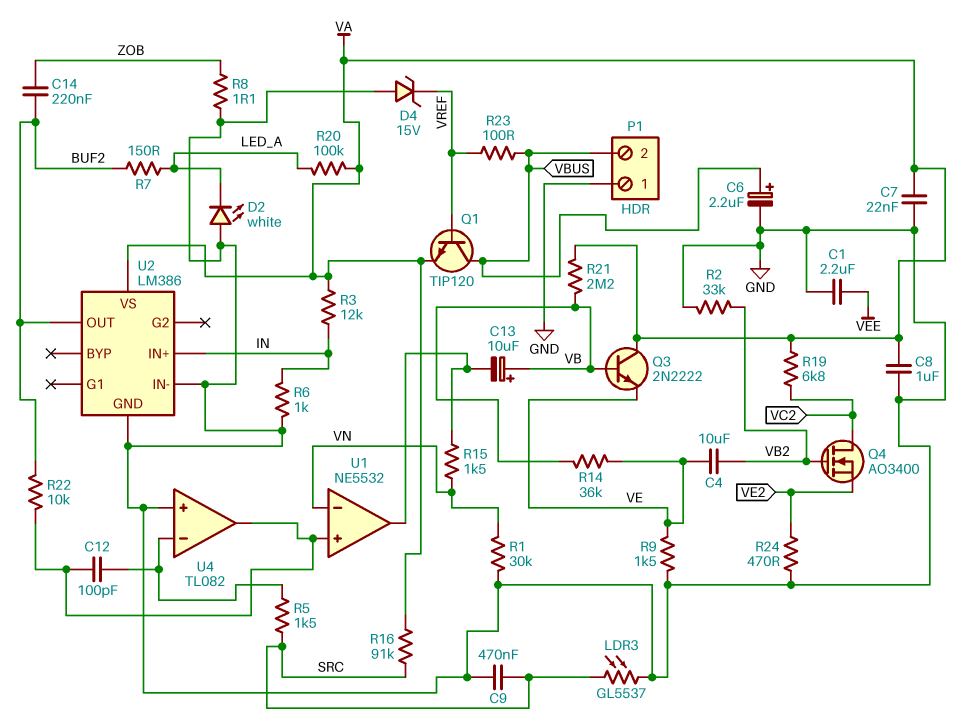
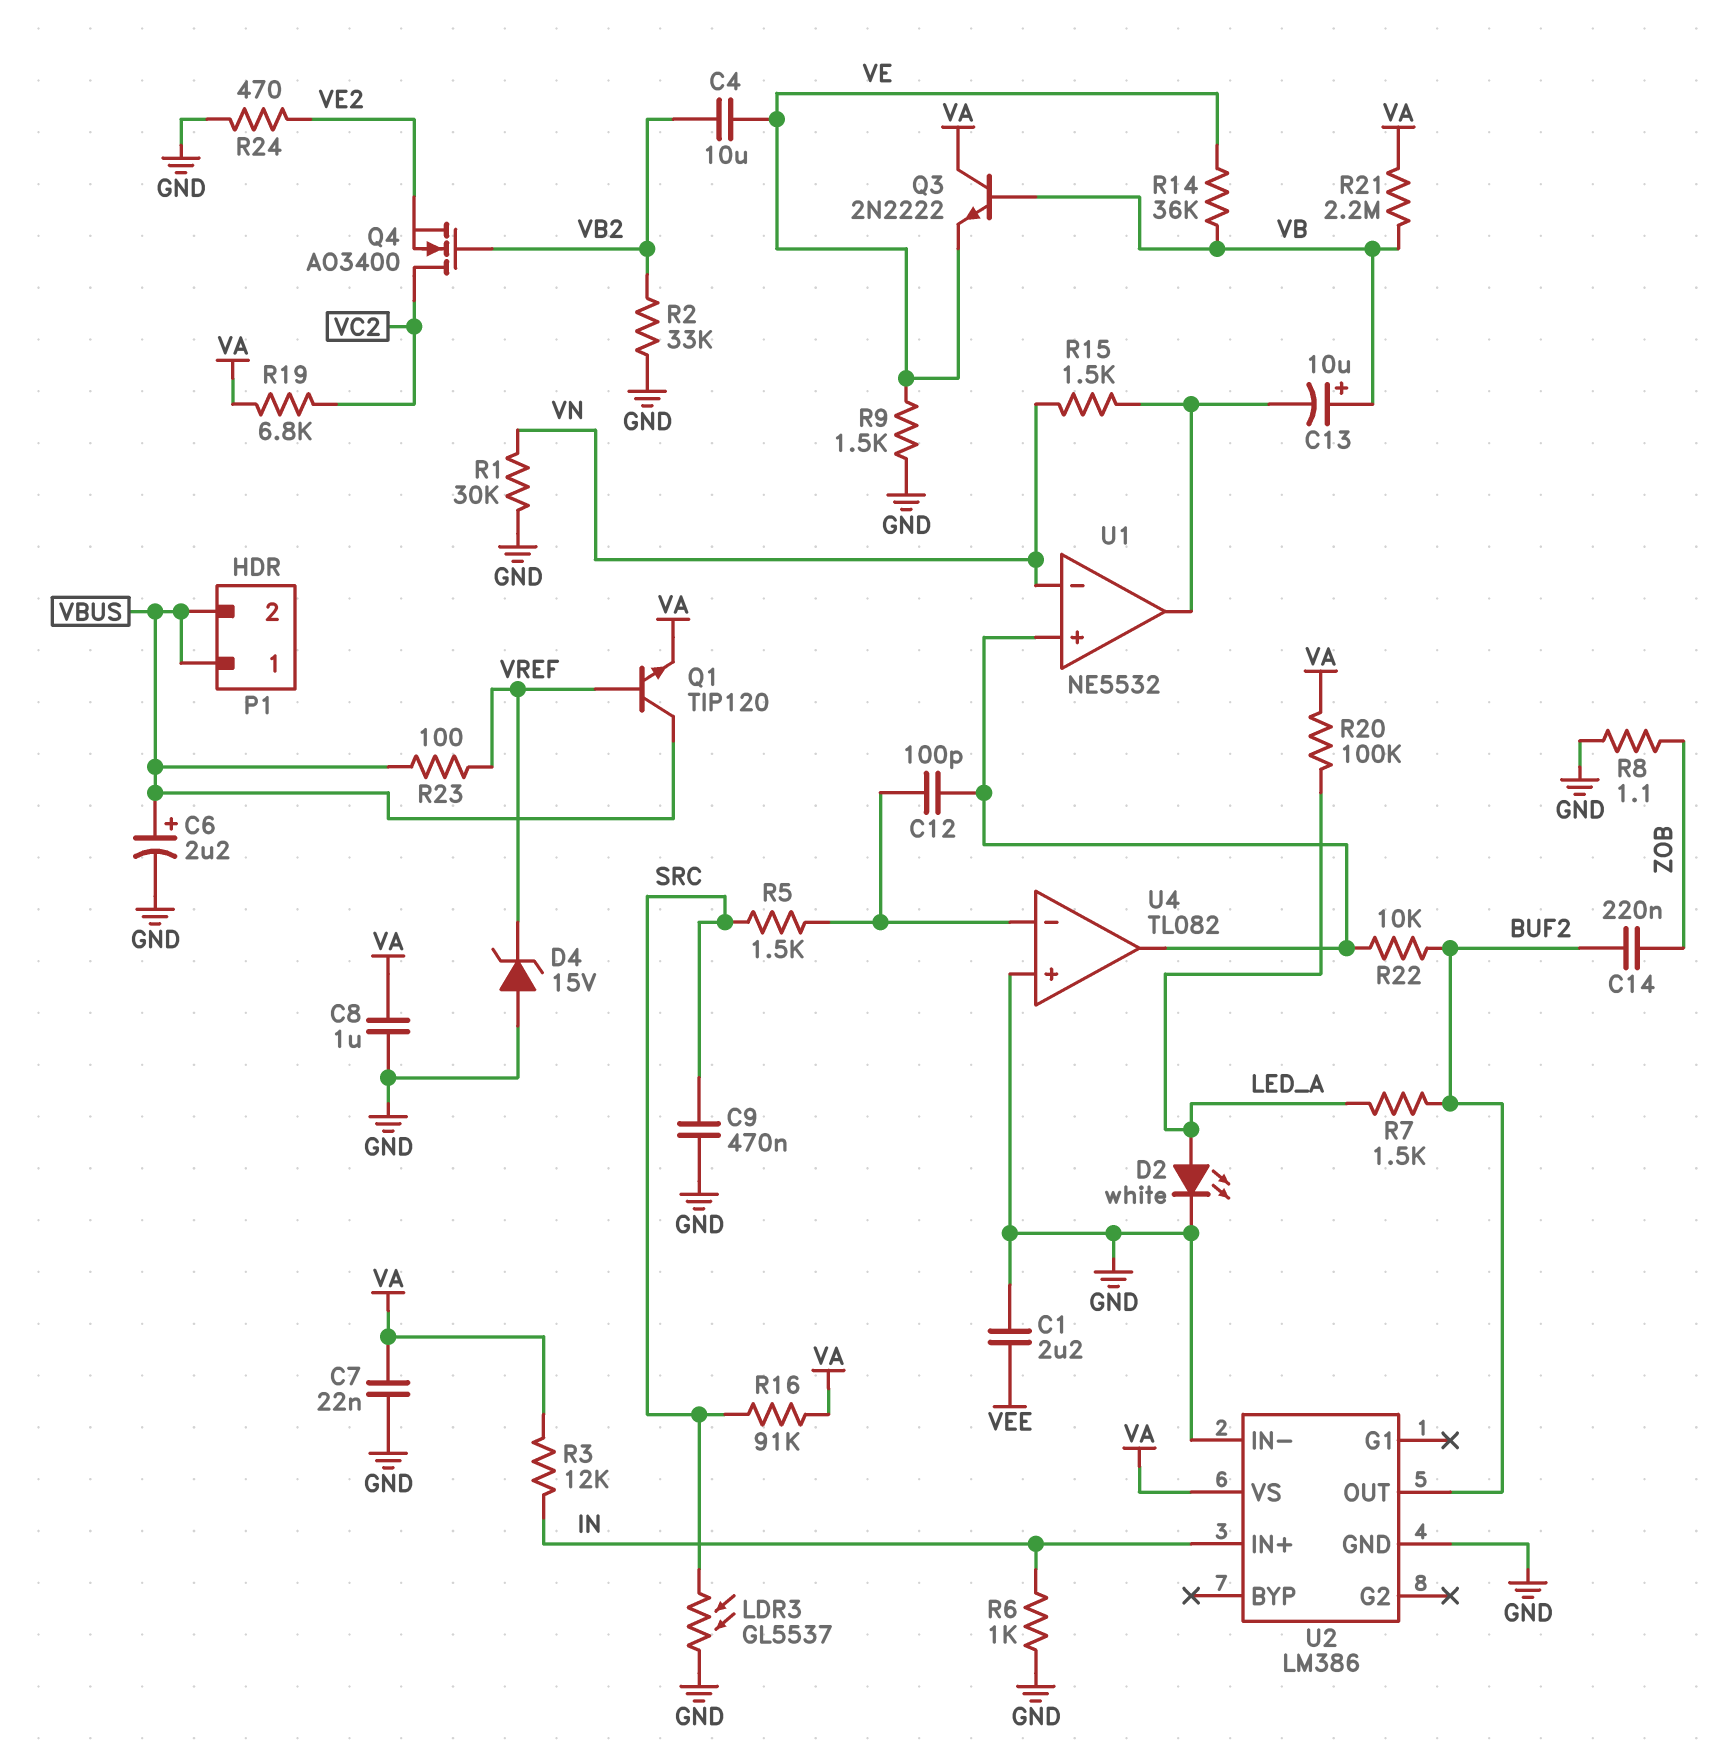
D2: LED white (A GND, K LED_A) -> LED white (A LED_A, K GND)
P1 pin 1: GND -> VBUS
R7: 150 (BUF2, LED_A) -> 1.5k (BUF2, LED_A)

